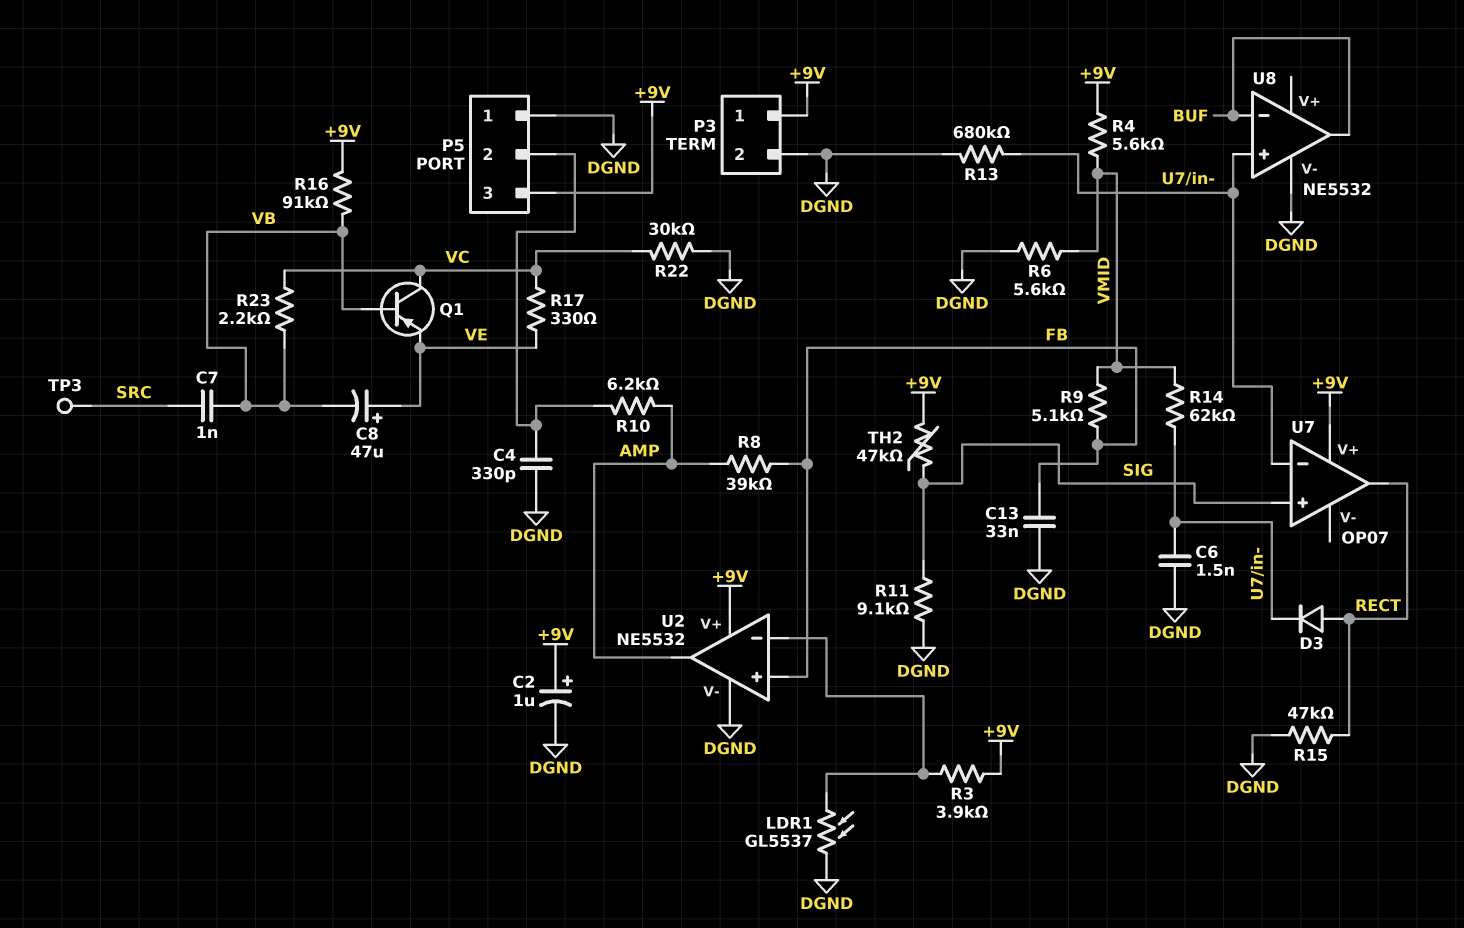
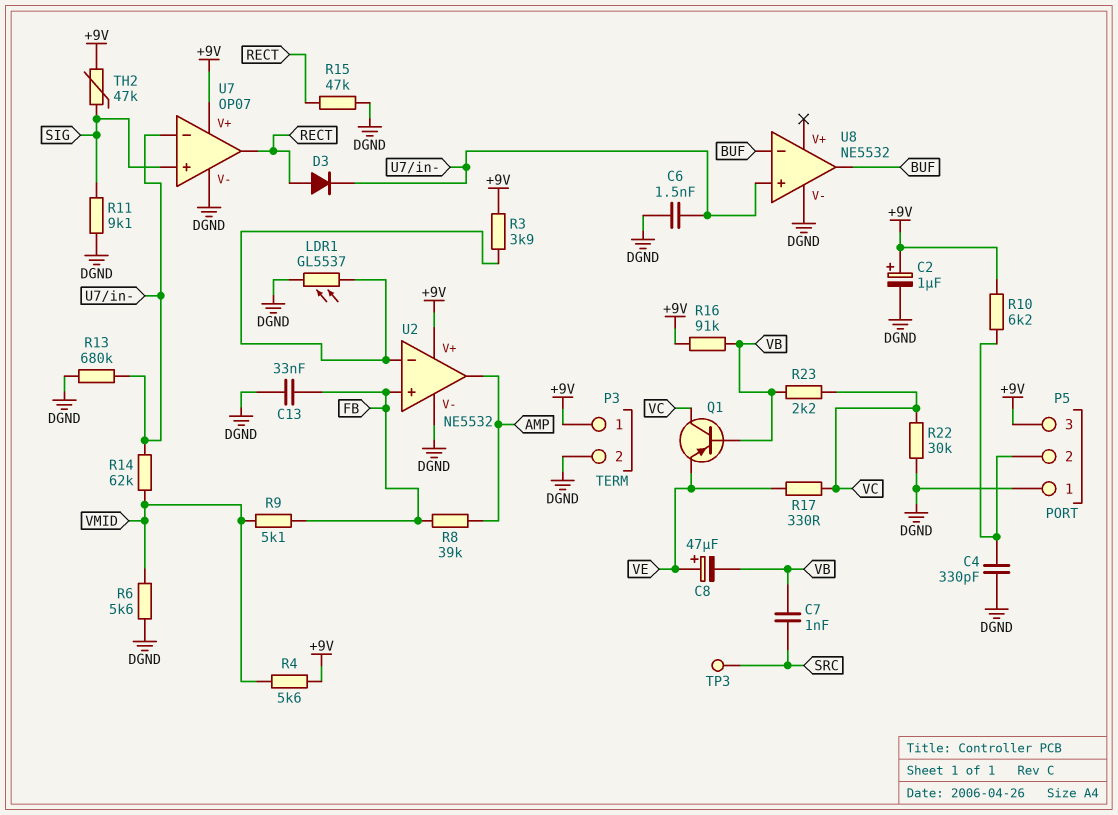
R10: 6.2k (AMP, P5/2) -> 6.2k (+9V, P5/2)
U7 pin V-: none -> DGND

